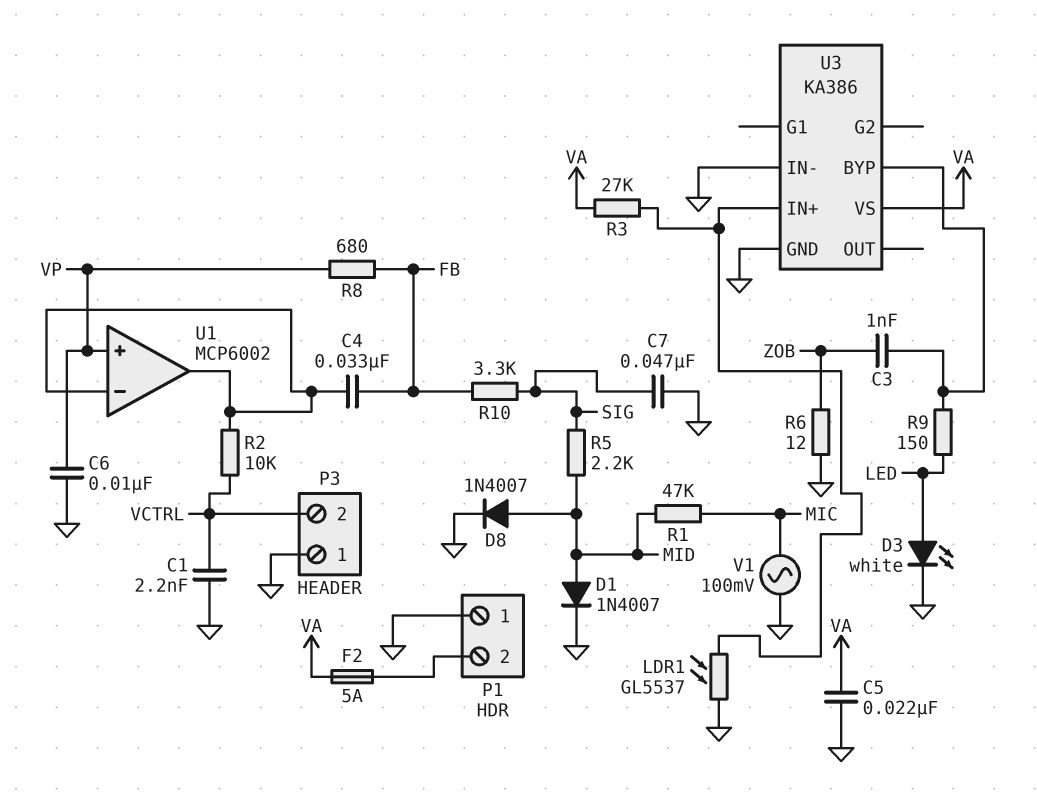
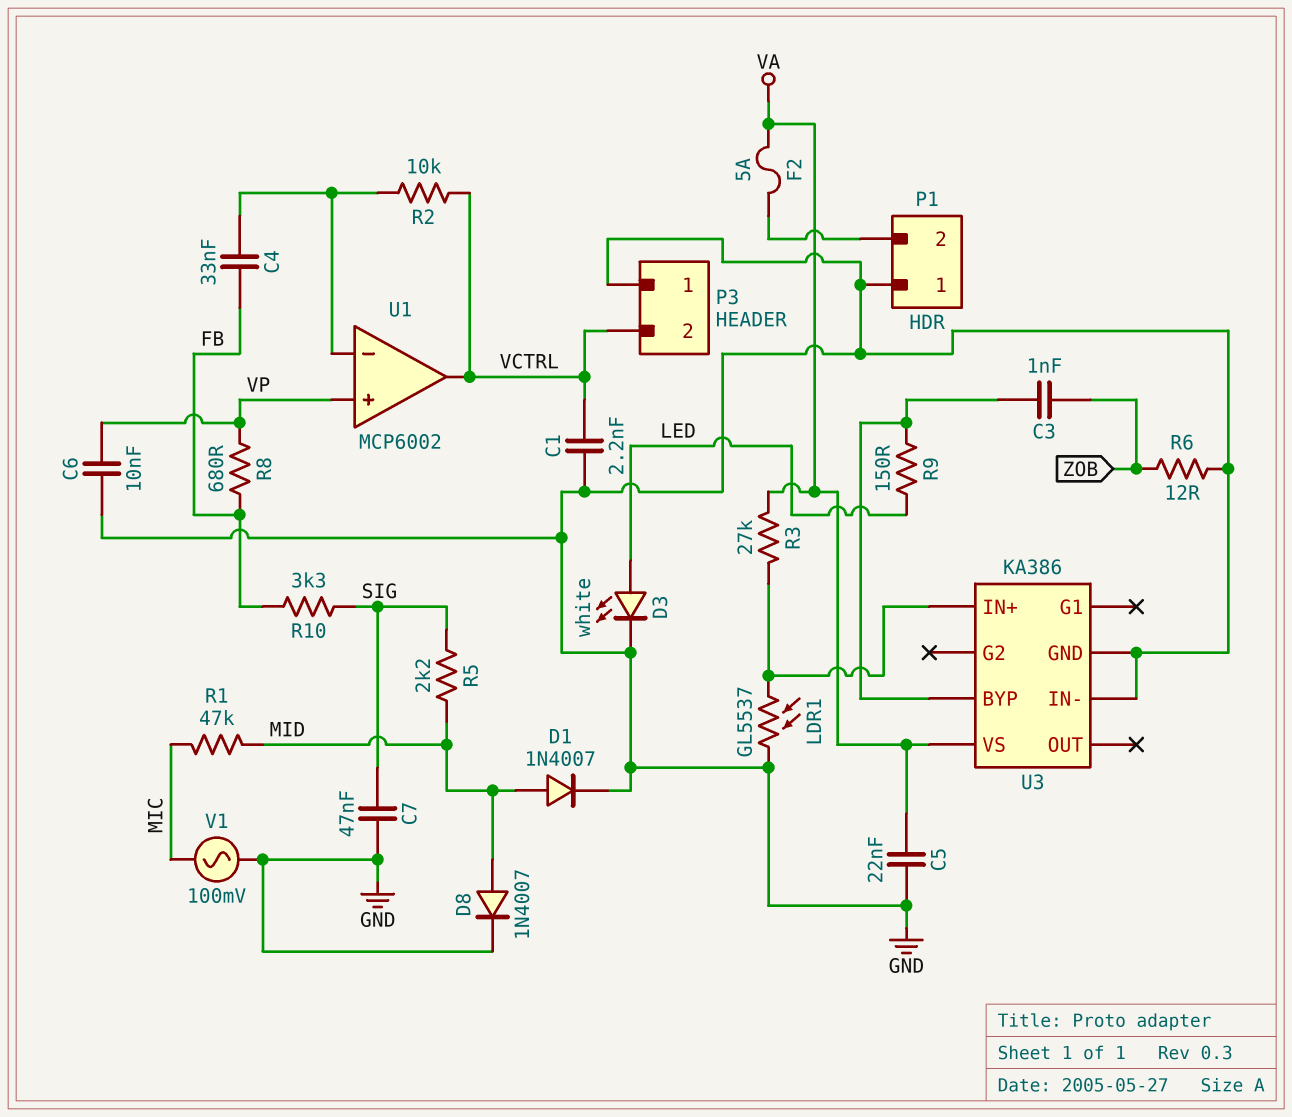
U1 pin out: U1/in- -> VCTRL

